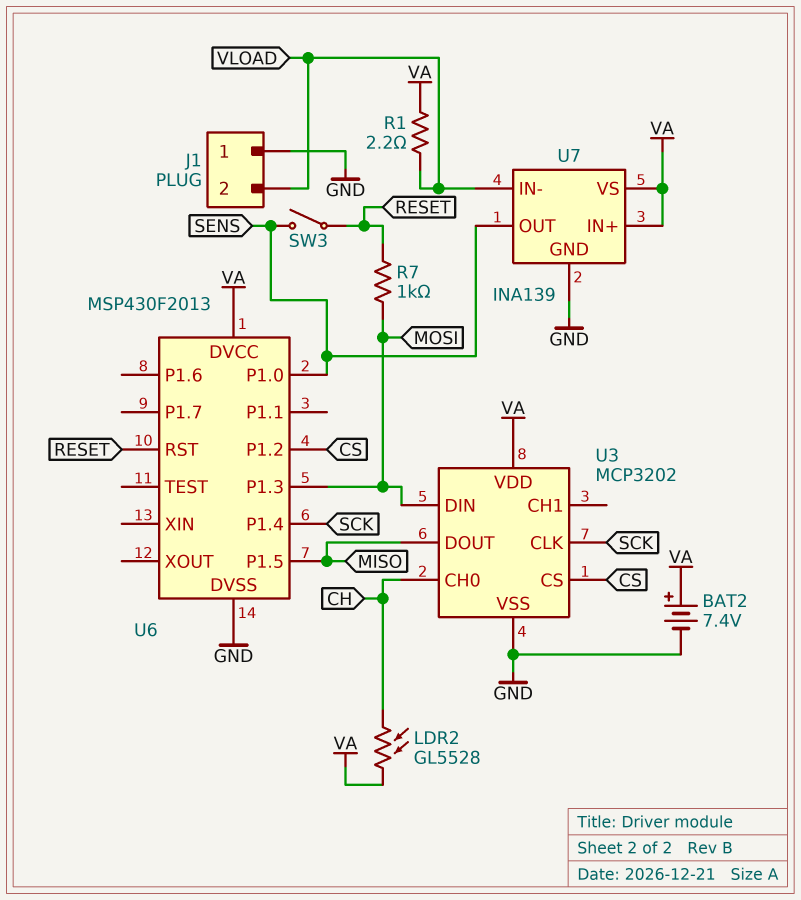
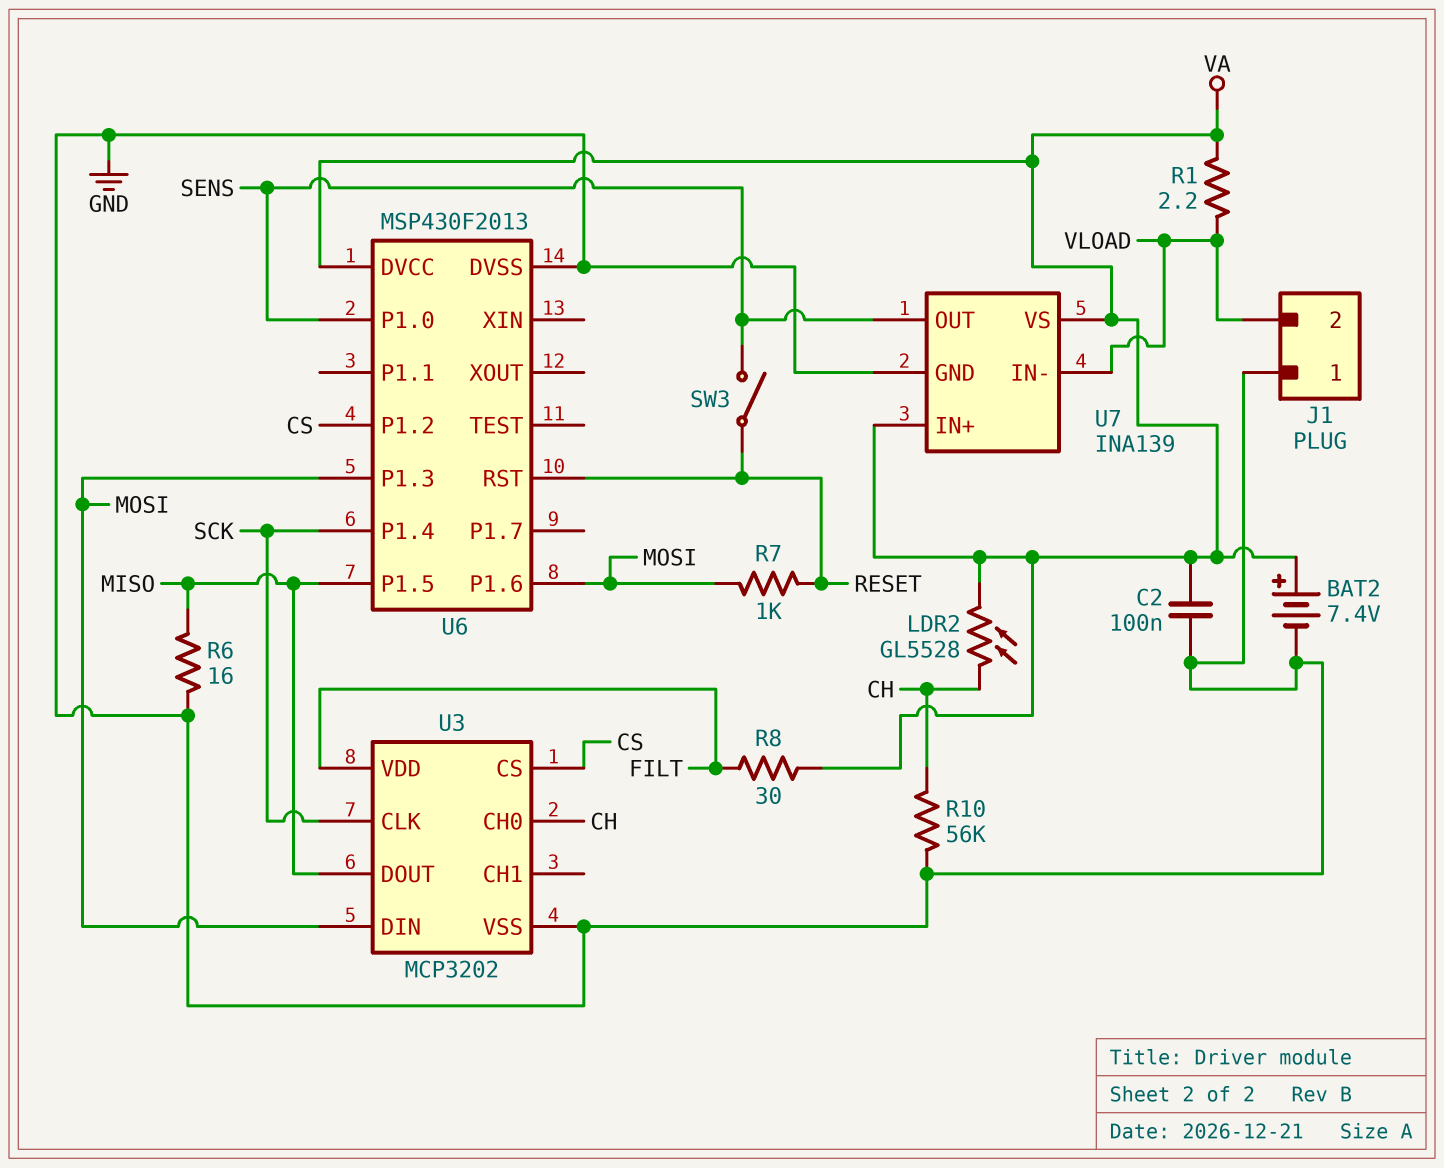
C2: none -> 100nF (GND, VA)
R6: none -> 16 (GND, MISO)
R8: none -> 30 (FILT, VA)
R10: none -> 56k (CH, GND)
U3 pin VDD: VA -> FILT
U6 pin P1.6: none -> MOSI

